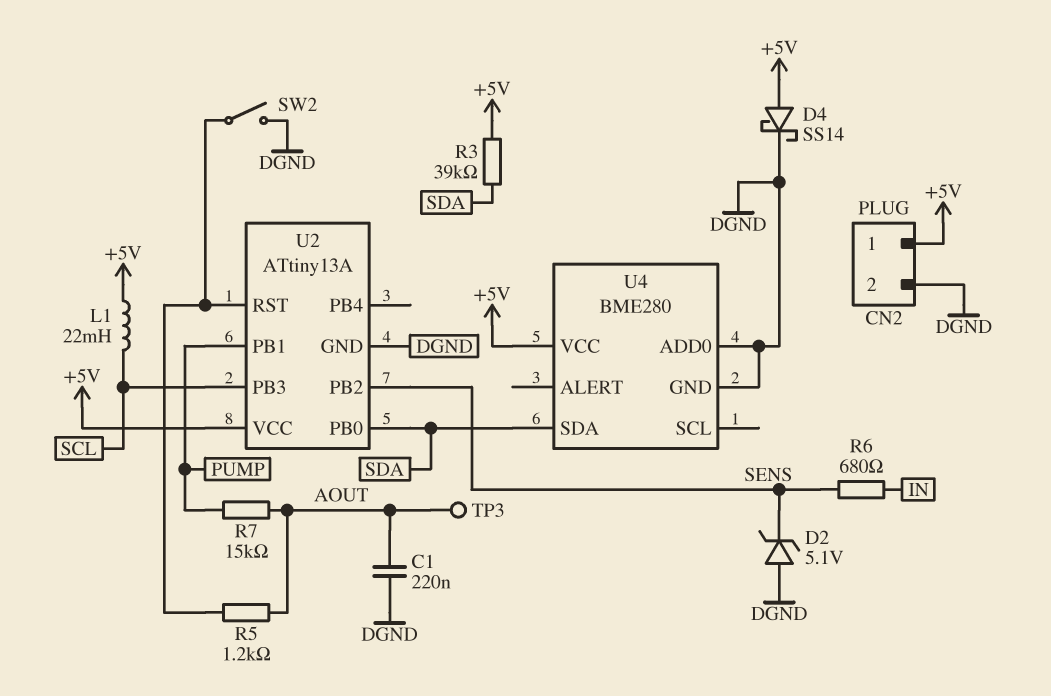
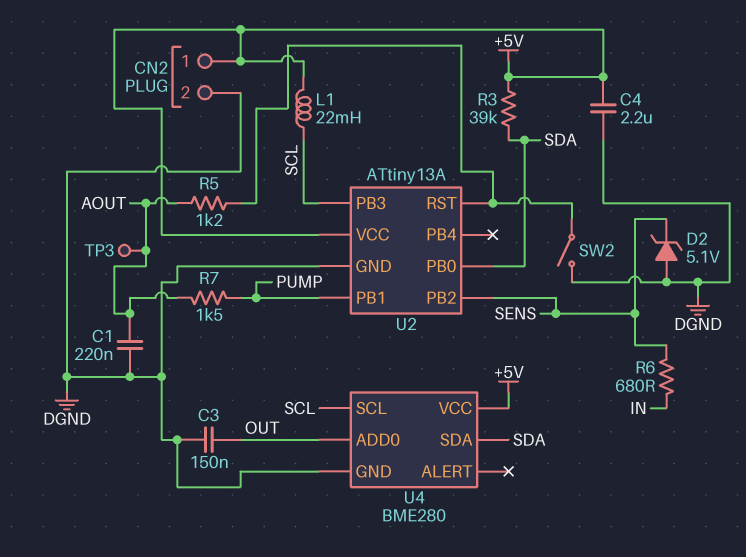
C3: none -> 150nF (DGND, OUT)
C4: none -> 2.2uF (+5V, DGND)
D4: schottky SS14 (A +5V, K DGND) -> none
R7: 15k (AOUT, PUMP) -> 1.5k (AOUT, PUMP)
U4 pin ADD0: DGND -> OUT
U4 pin SCL: none -> SCL

